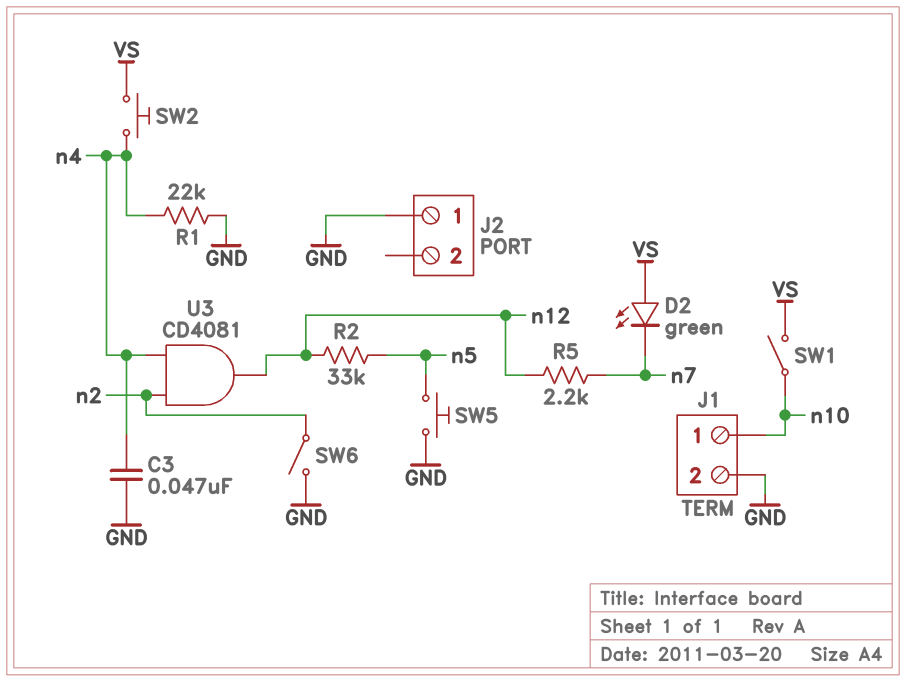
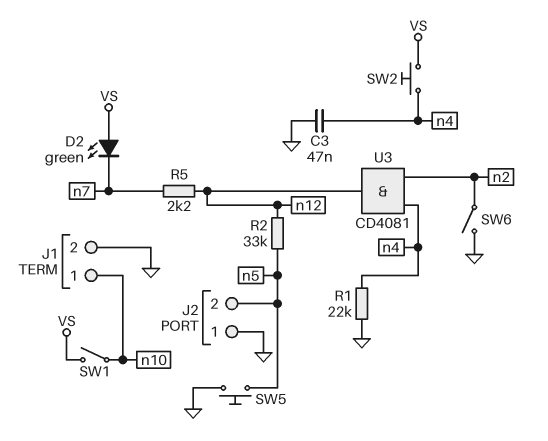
J2 pin 2: none -> n5

